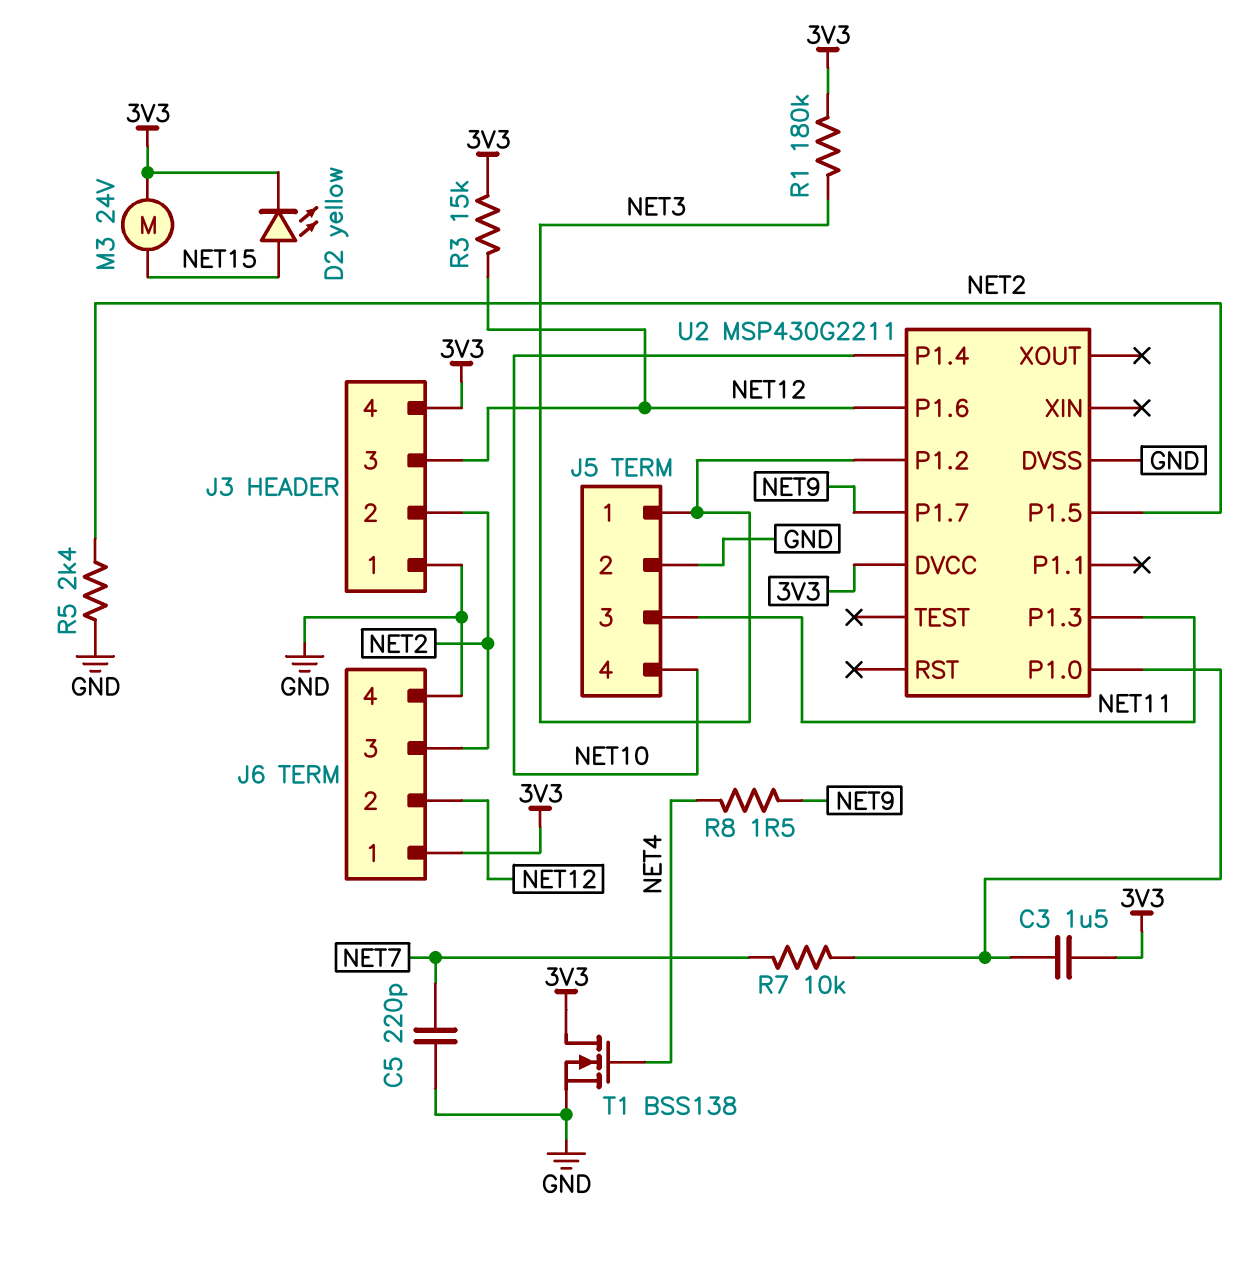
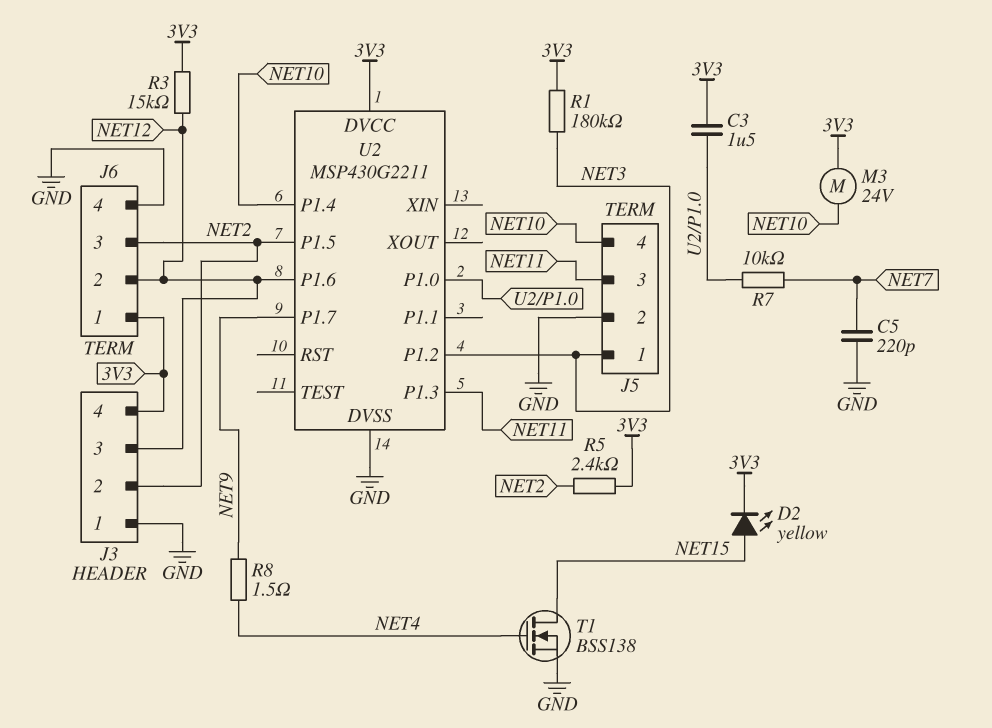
M3: motor 24V (3V3, NET15) -> motor 24V (3V3, NET10)
R5: 2.4k (GND, NET2) -> 2.4k (3V3, NET2)
T1: NMOS BSS138 (G NET4, D 3V3, S GND) -> NMOS BSS138 (G NET4, D NET15, S GND)

